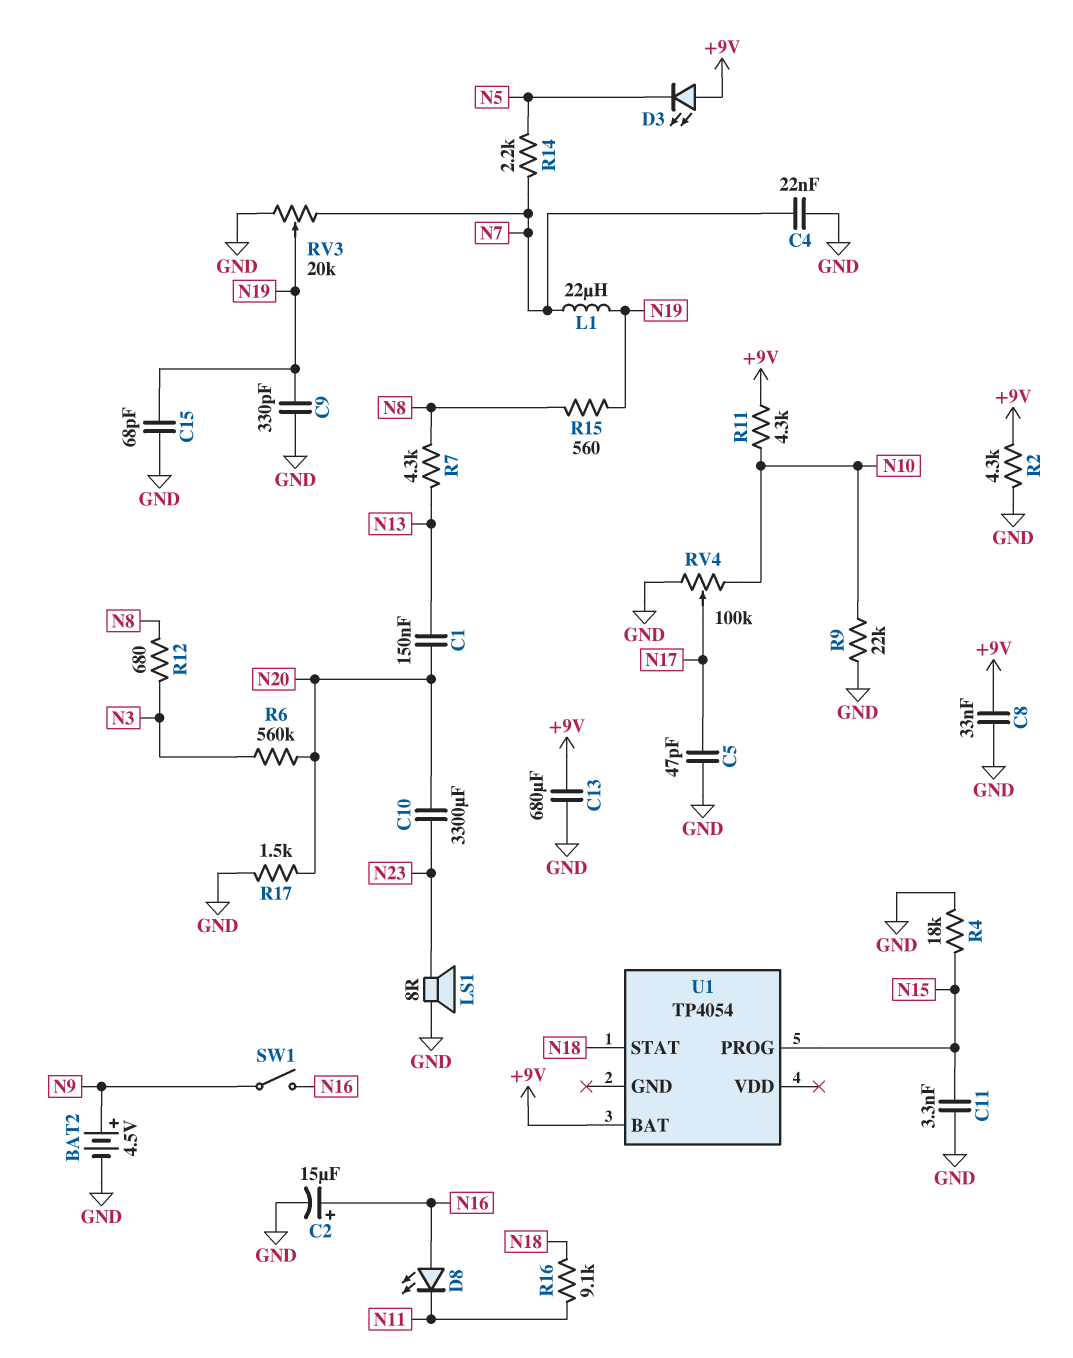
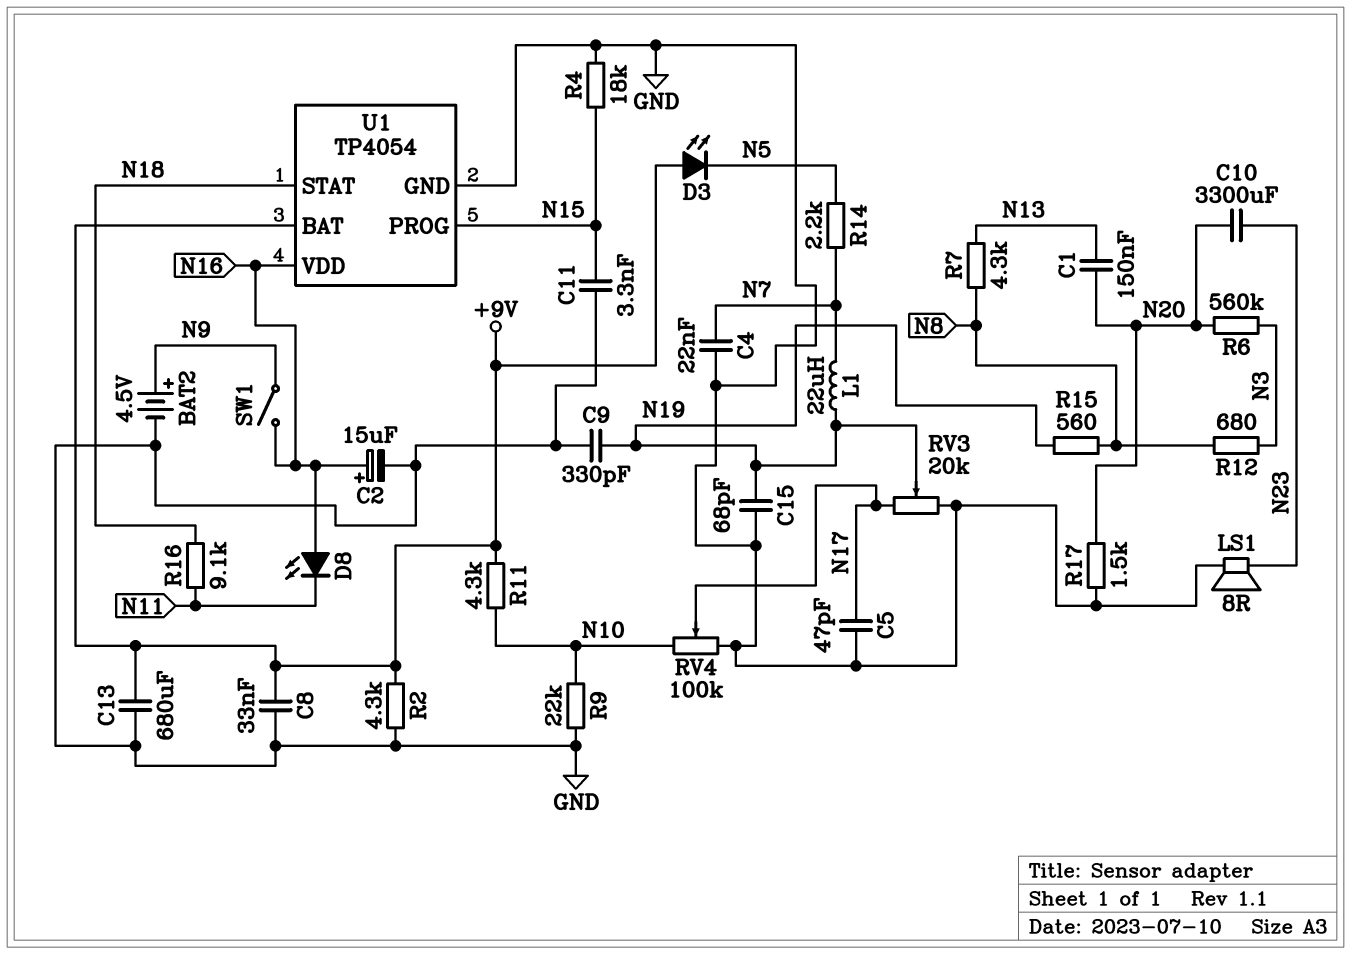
RV3: 20k (GND, N7, wiper N19) -> 20k (GND, N17, wiper N19)
U1 pin GND: none -> GND
U1 pin VDD: none -> N16

